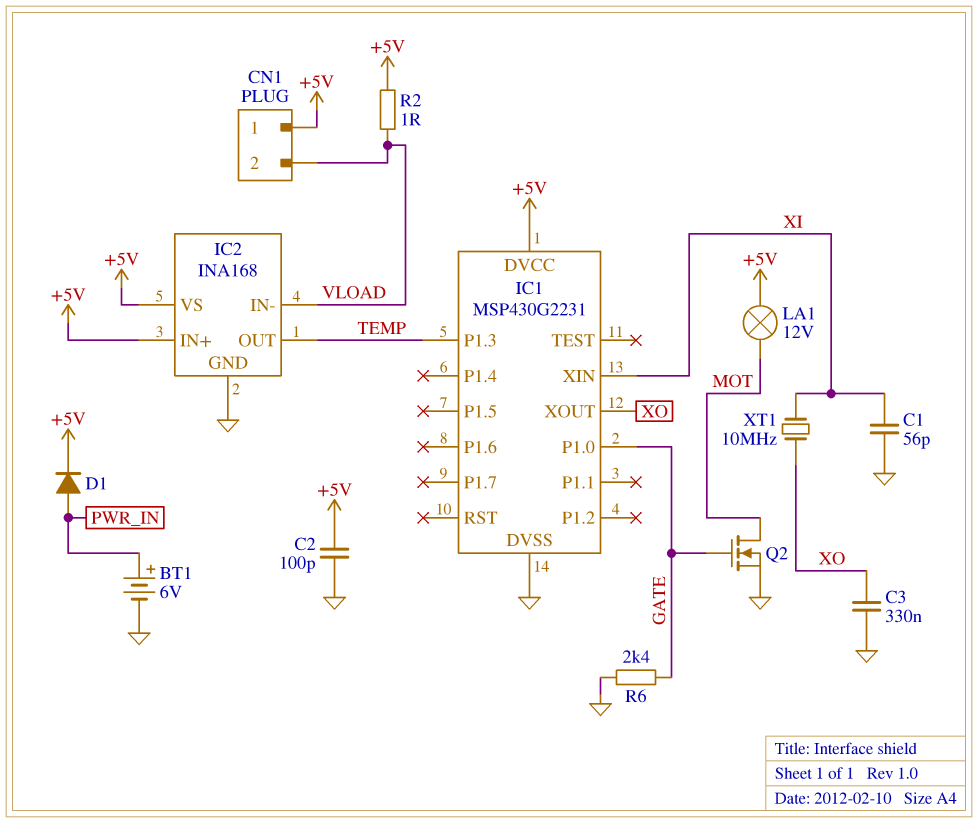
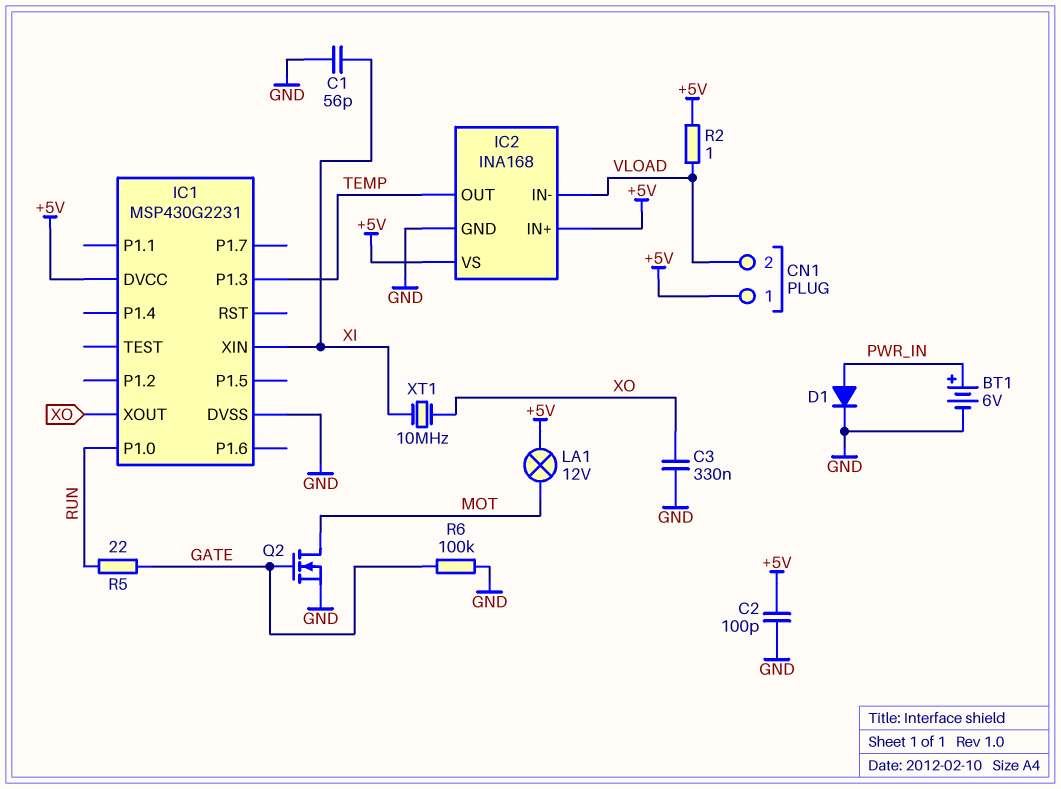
D1: diode (A PWR_IN, K +5V) -> diode (A PWR_IN, K GND)
IC1 pin P1.0: GATE -> RUN
R5: none -> 22 (GATE, RUN)
R6: 2.4k (GATE, GND) -> 100k (GATE, GND)

